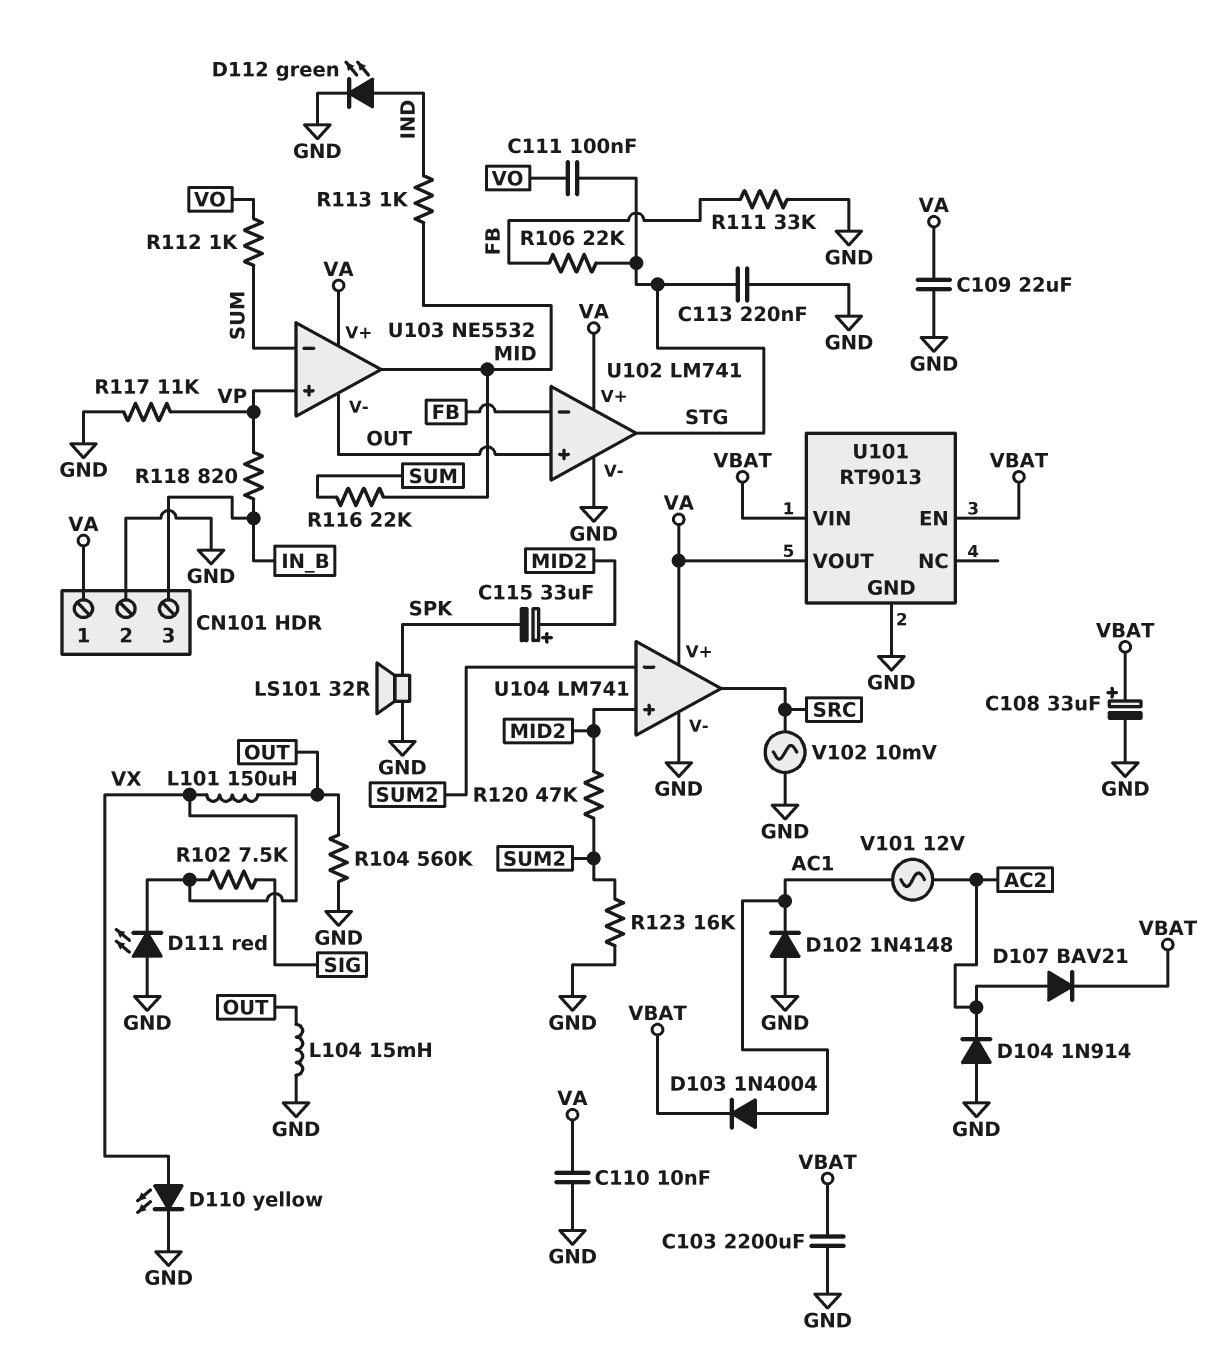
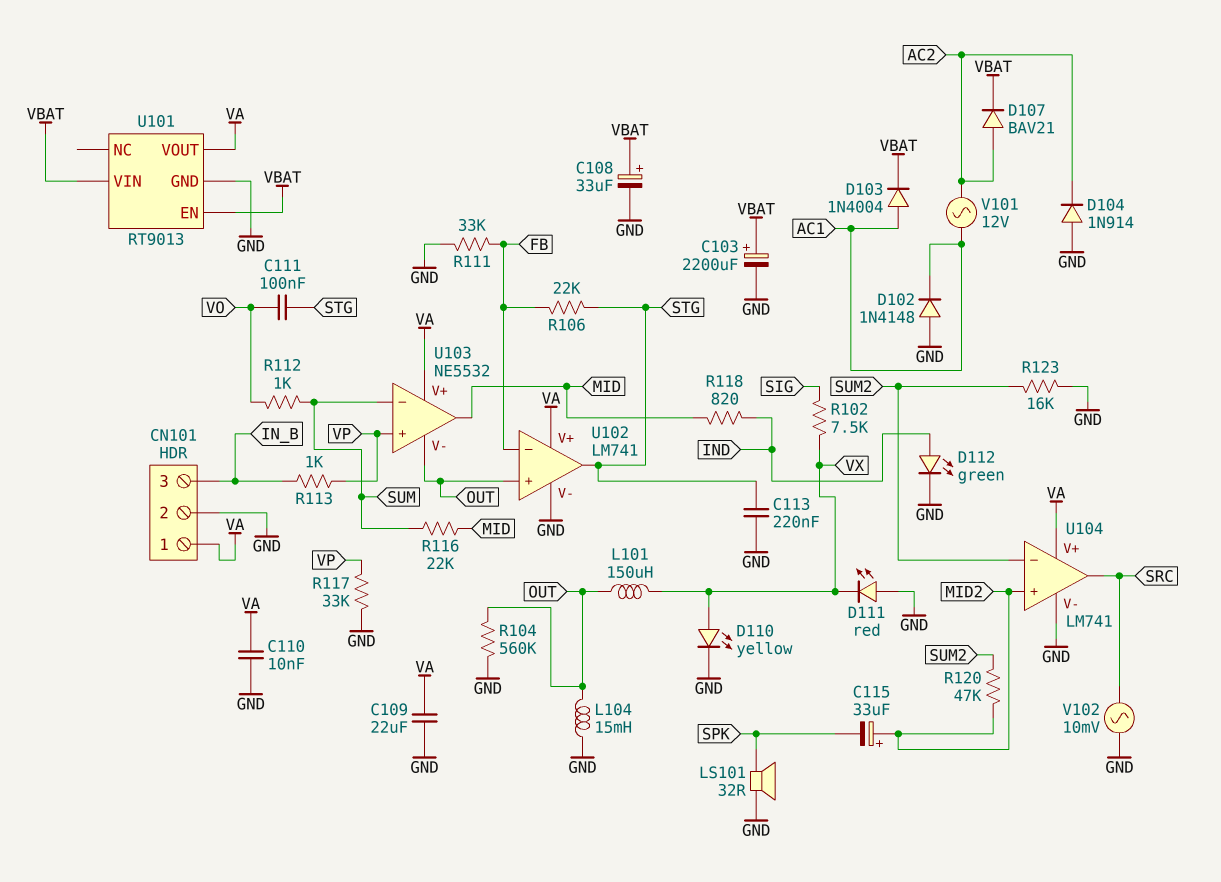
C103: 2200uF (GND, VBAT) -> 2200uF (plus VBAT, minus GND)
R113: 1k (IND, MID) -> 1k (IN_B, VP)
R117: 11k (GND, VP) -> 33k (GND, VP)
R118: 820 (IN_B, VP) -> 820 (IND, MID)

